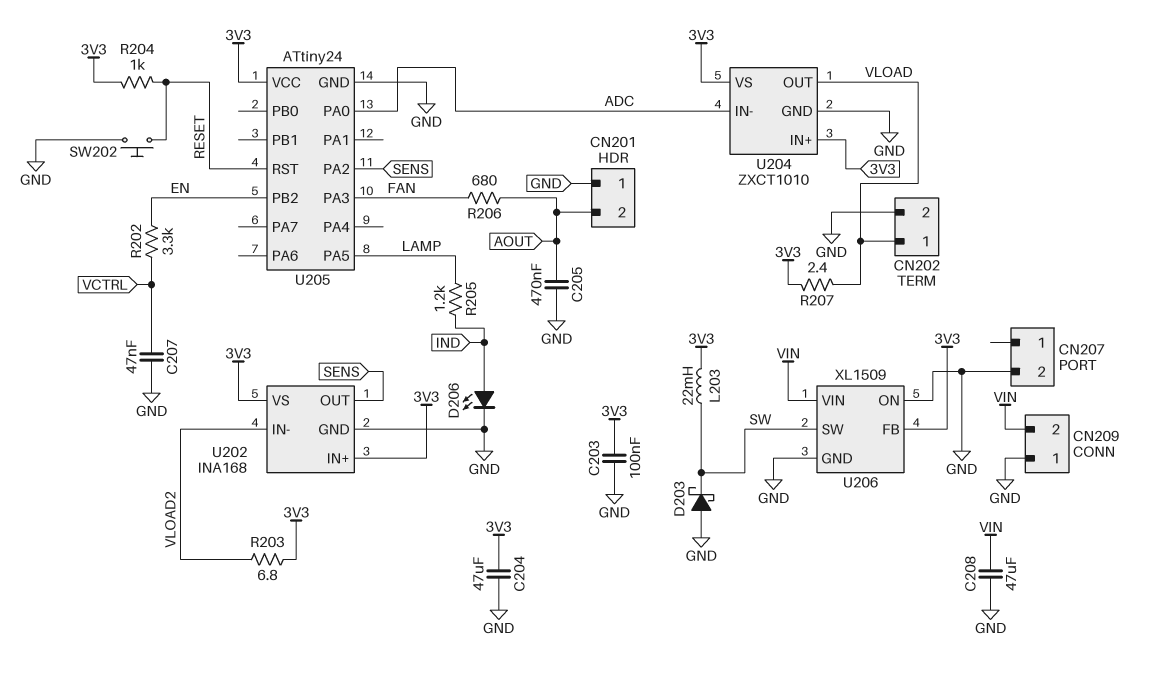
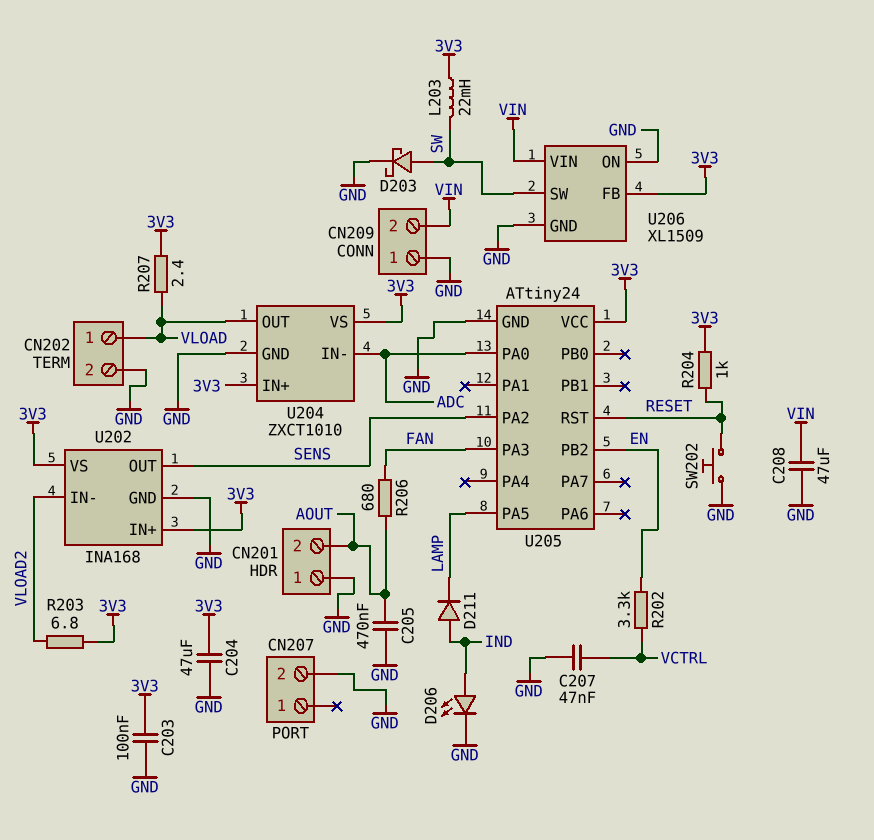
D203: schottky (A GND, K SW) -> schottky (A SW, K GND)
D211: none -> diode (A IND, K LAMP)
R205: 1.2k (IND, LAMP) -> none

